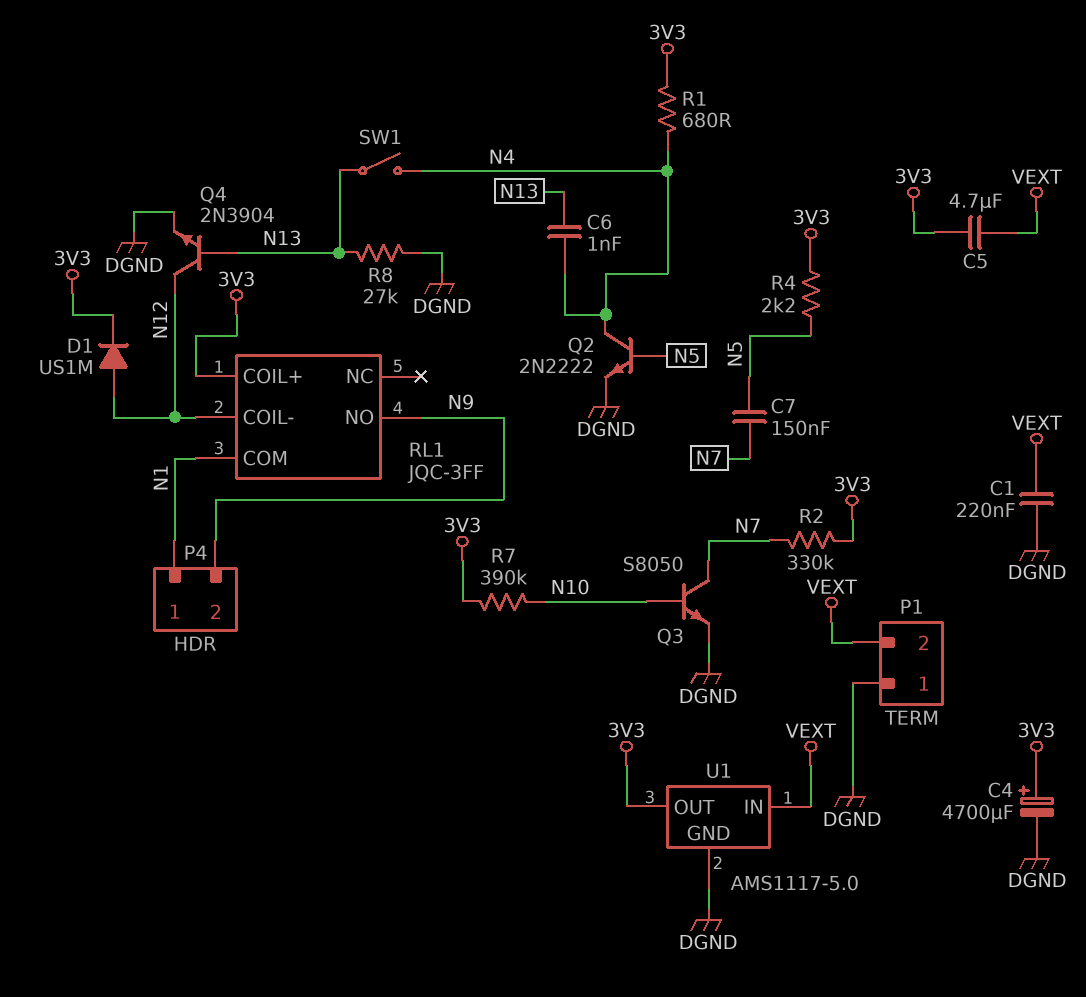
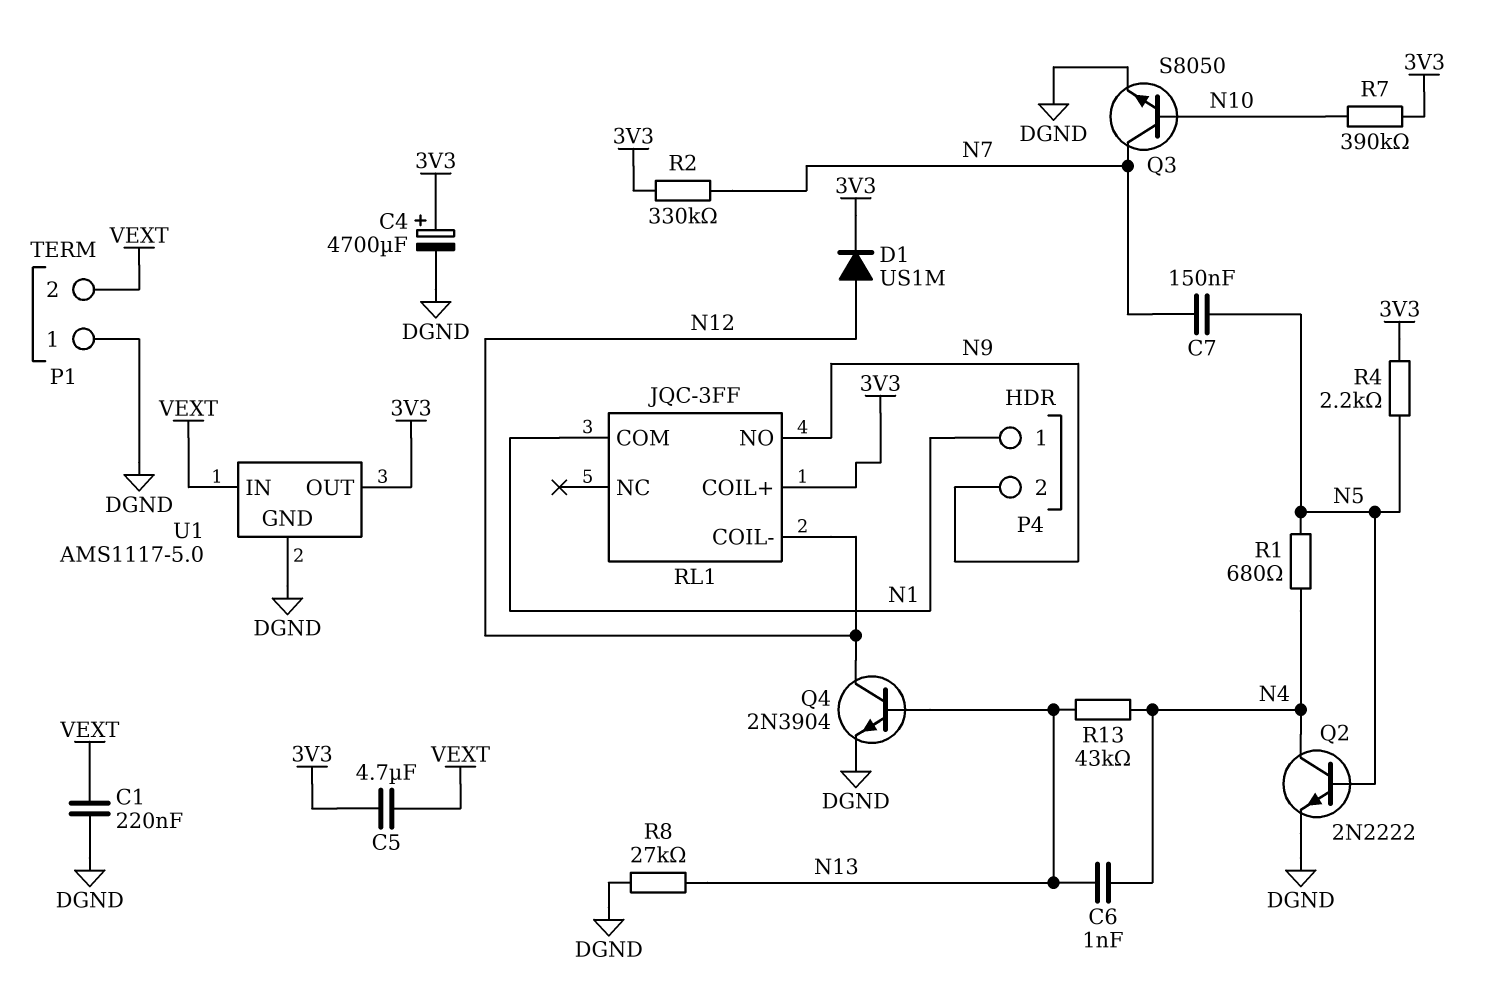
R1: 680 (3V3, N4) -> 680 (N4, N5)
R13: none -> 43k (N4, N13)
SW1: switch (N4, N13) -> none

